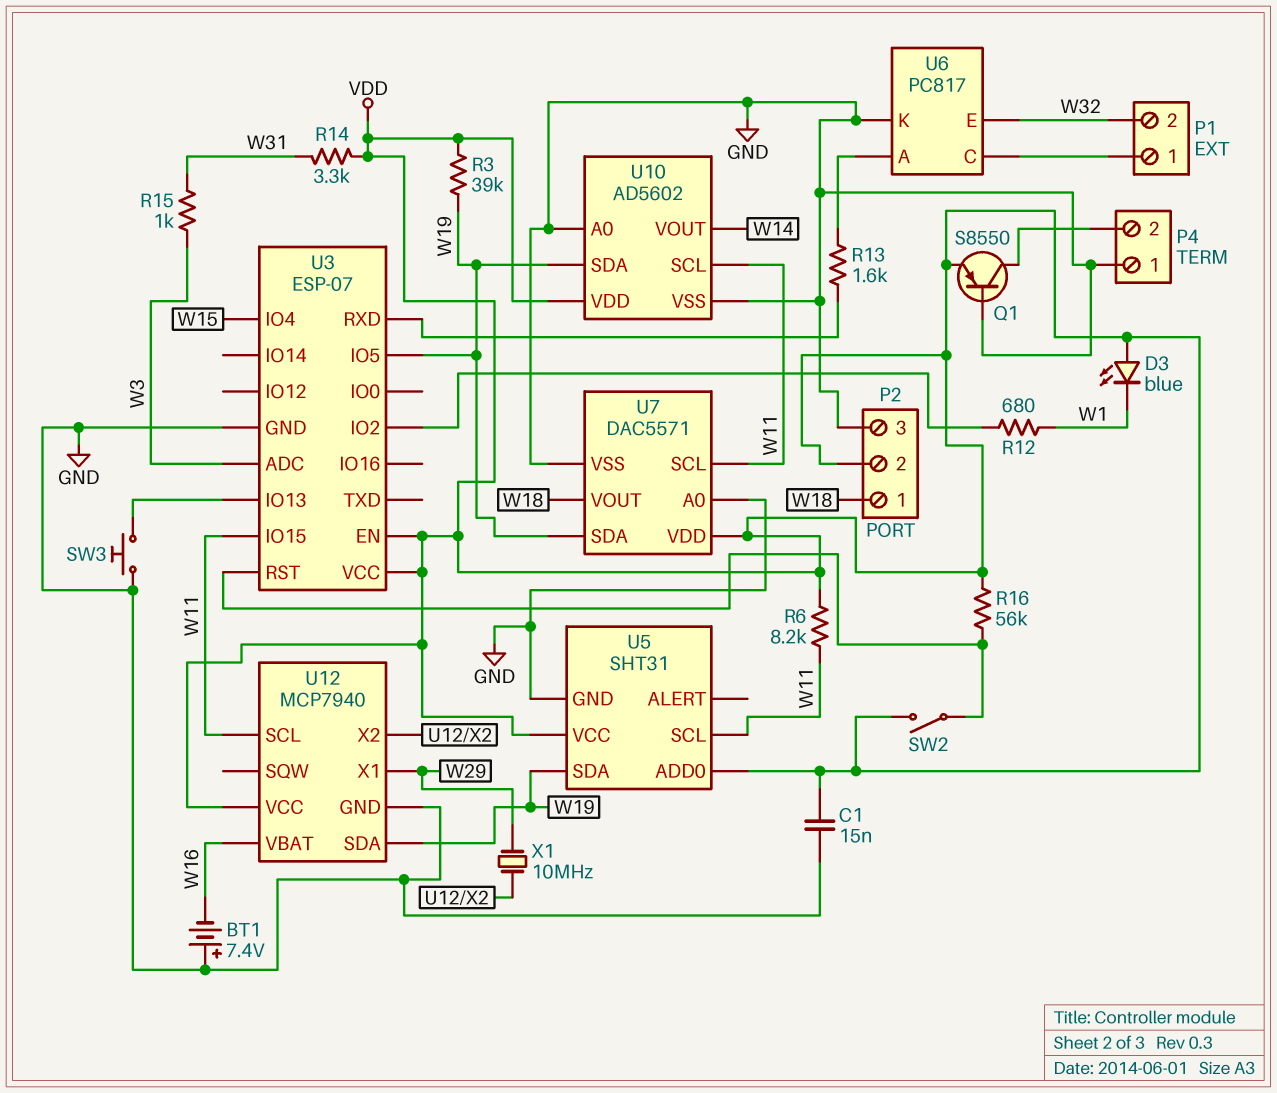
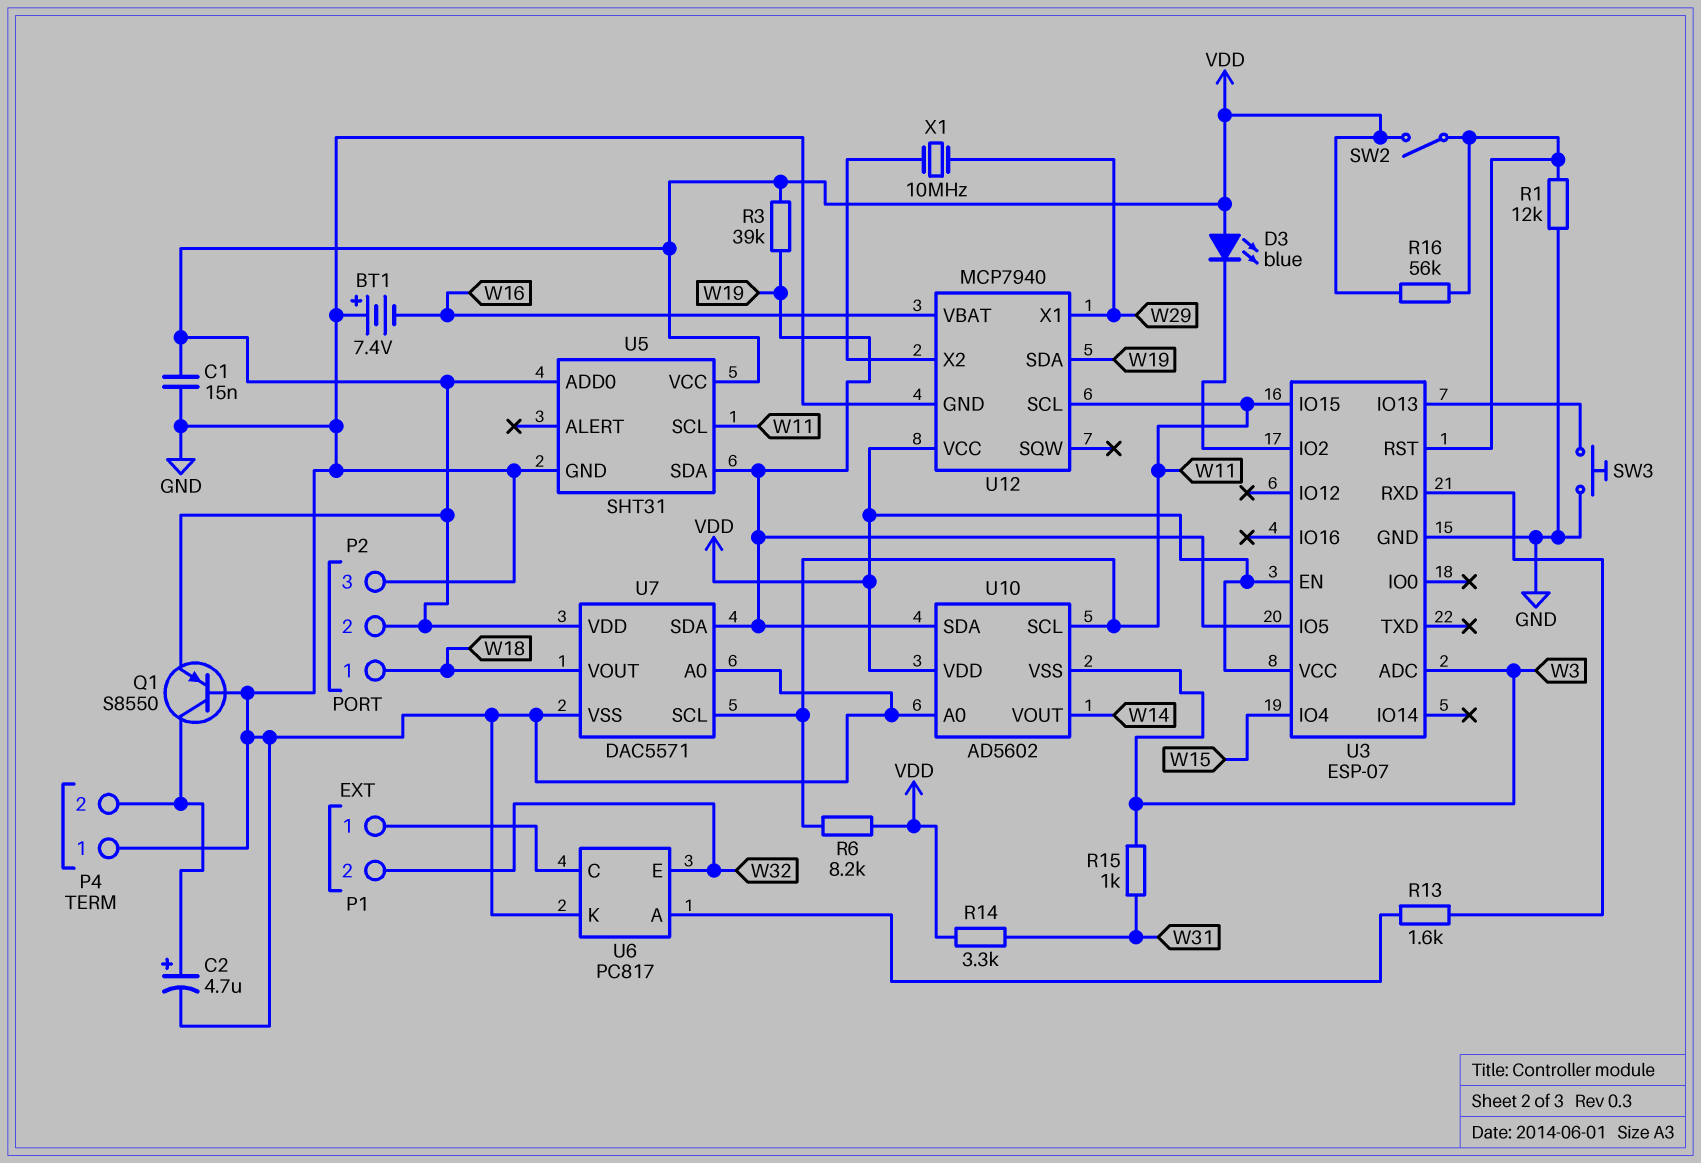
C2: none -> 4.7uF (plus P4/2, minus GND)
D3: LED blue (A VDD, K W1) -> LED blue (A VDD, K U3/IO2)
R1: none -> 12k (GND, U3/RST)
R12: 680 (U3/IO2, W1) -> none
U10 pin VSS: GND -> W3

